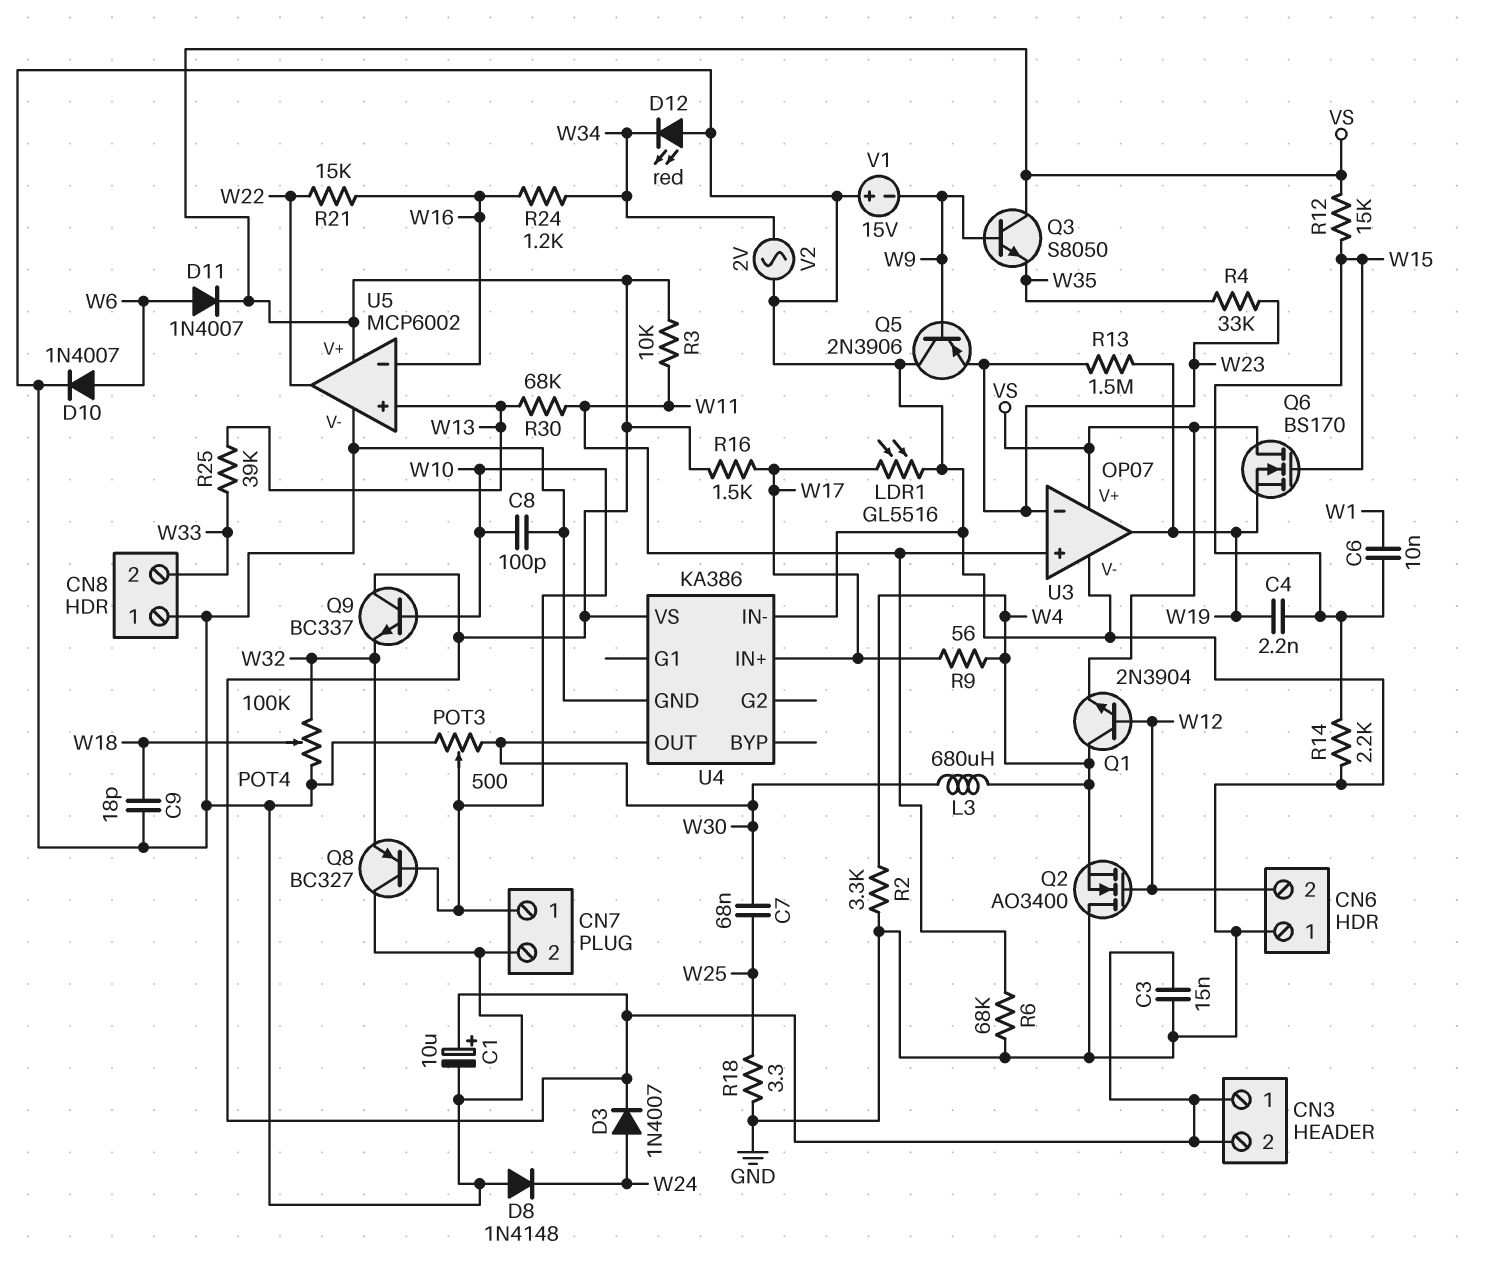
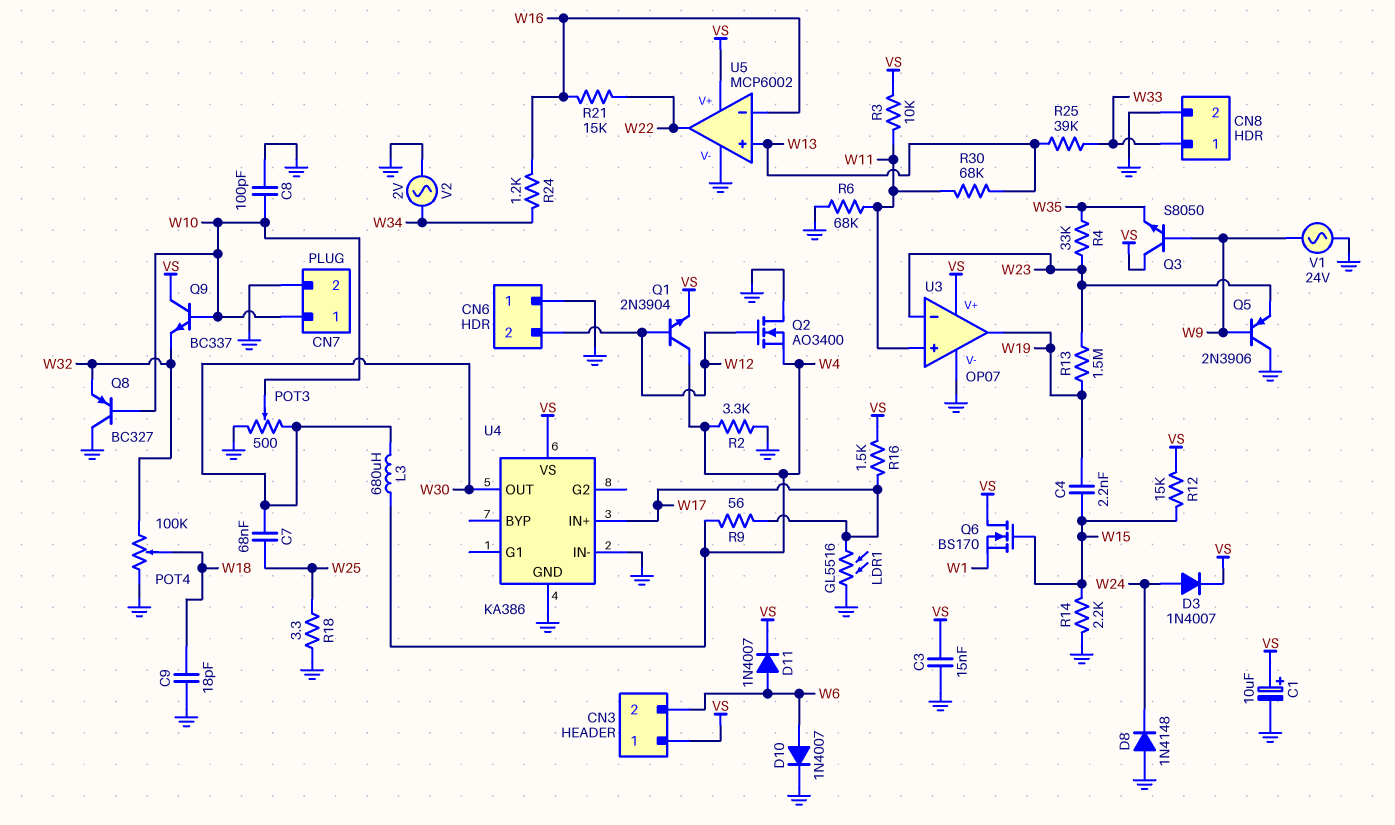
C6: 10nF (W1, W15) -> none
CN3 pin 2: VS -> W6
CN8 pin 1: GND -> W33
CN8 pin 2: W33 -> GND
D12: LED red (A GND, K W34) -> none
Q6: NMOS BS170 (G W15, D VS, S W19) -> NMOS BS170 (G W15, D VS, S W1)
V1: 15V (plus GND, minus W9) -> AC 24V (GND, W9)

